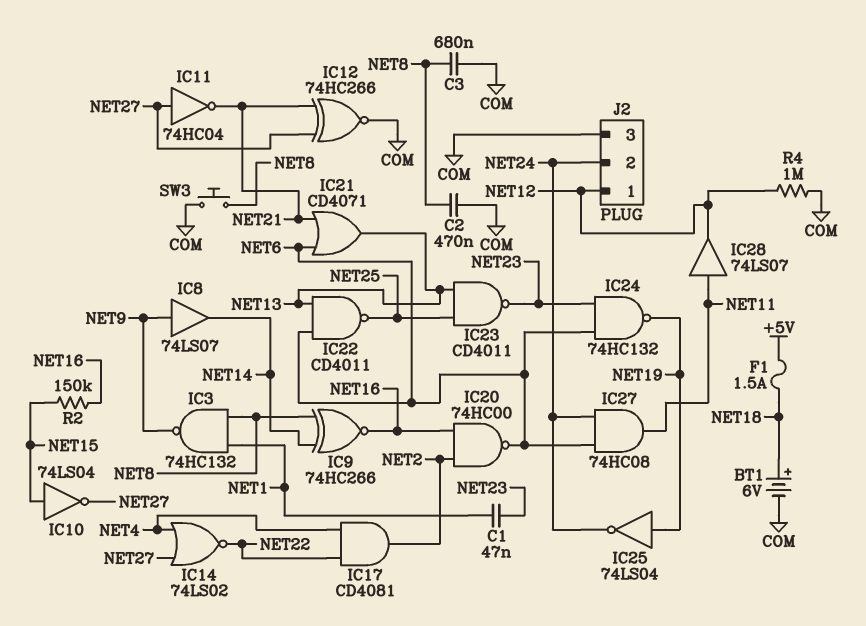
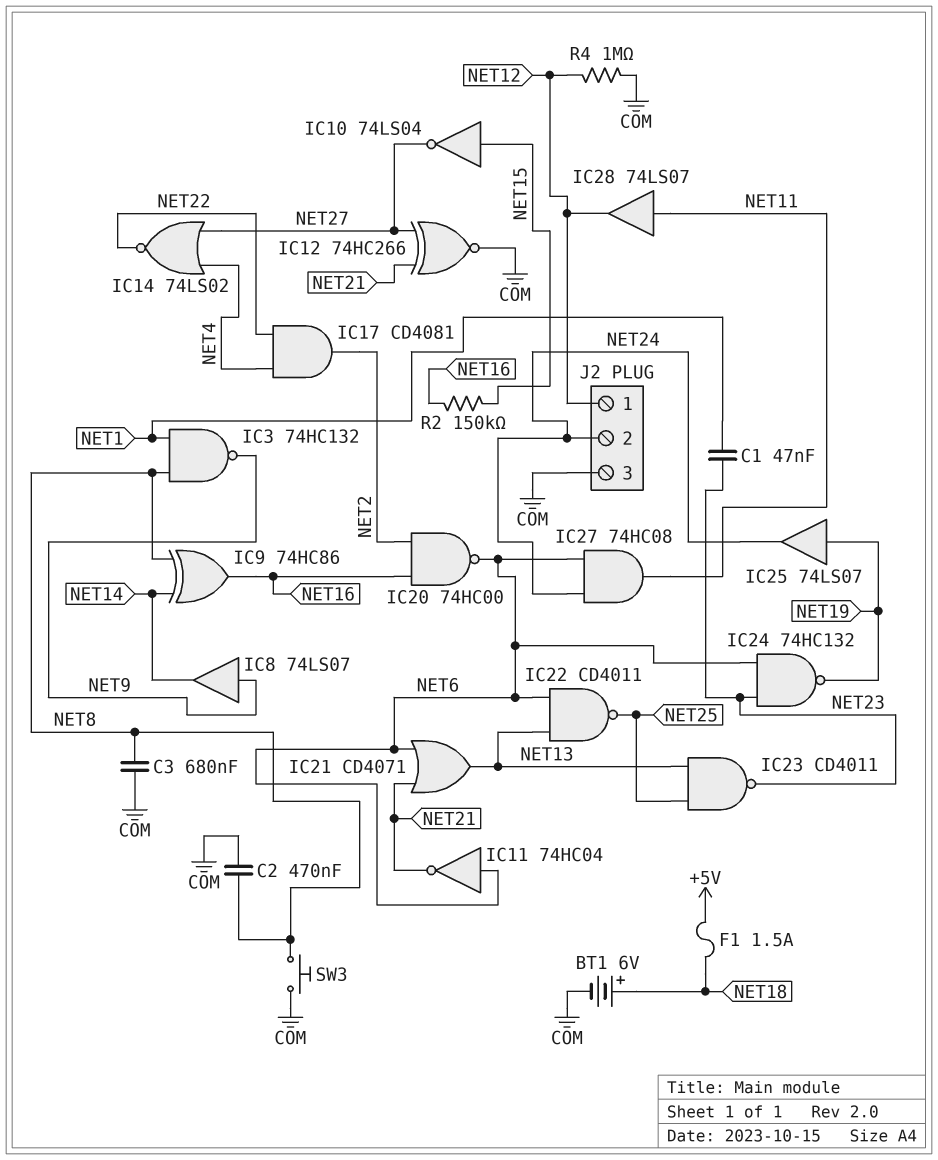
IC9: XNOR 74HC266 (in NET8, in NET14, out NET16) -> XOR 74HC86 (in NET8, in NET14, out NET16)
IC11: NOT 74HC04 (in NET27, out NET21) -> NOT 74HC04 (in NET6, out NET21)
IC25: NOT 74LS04 (in NET19, out NET24) -> buffer 74LS07 (in NET19, out NET24)

